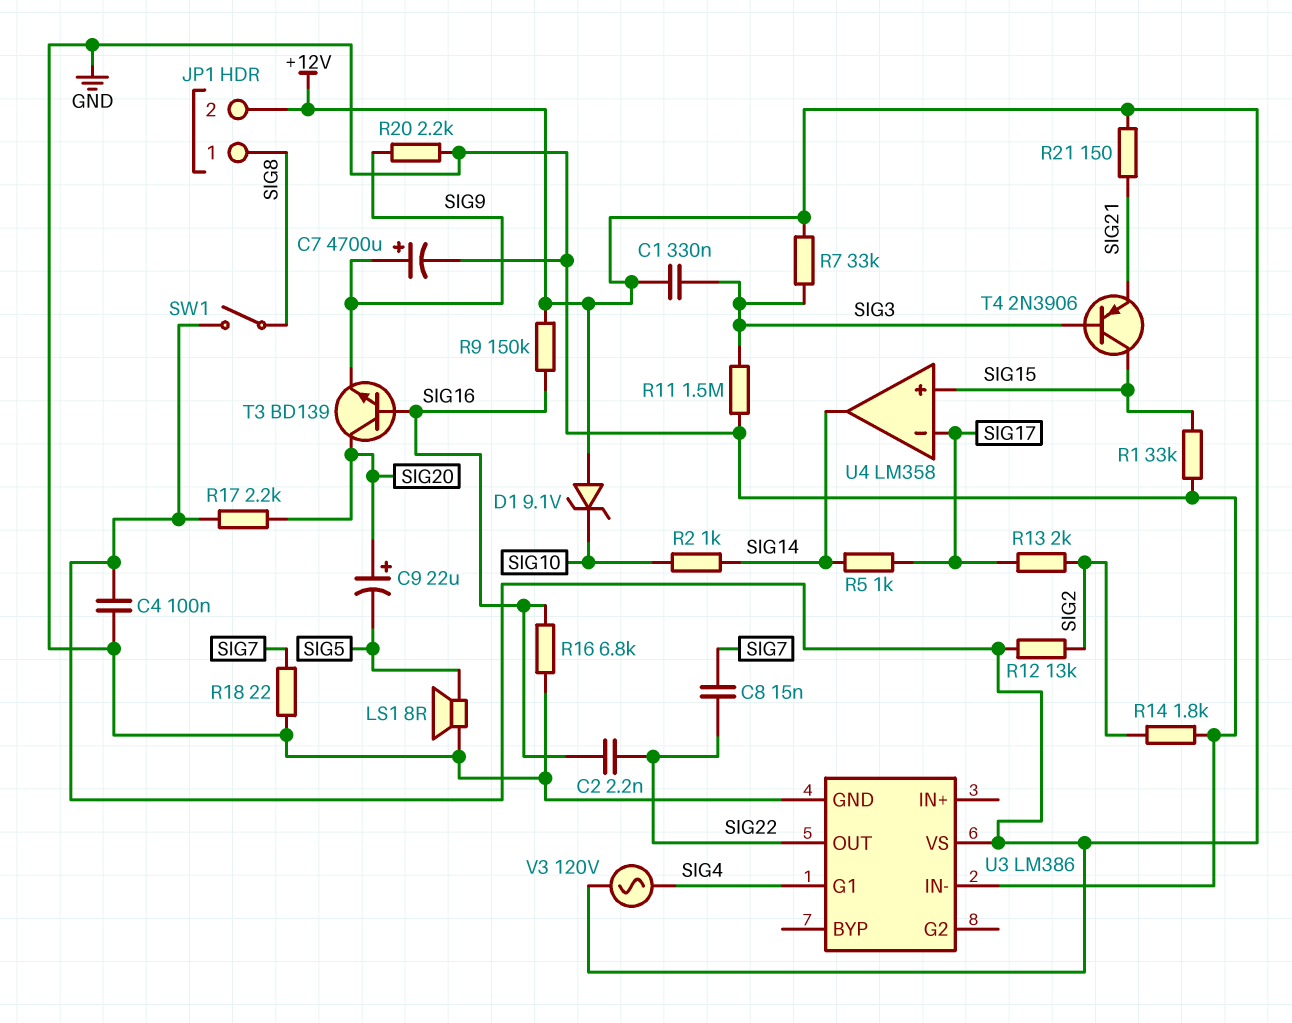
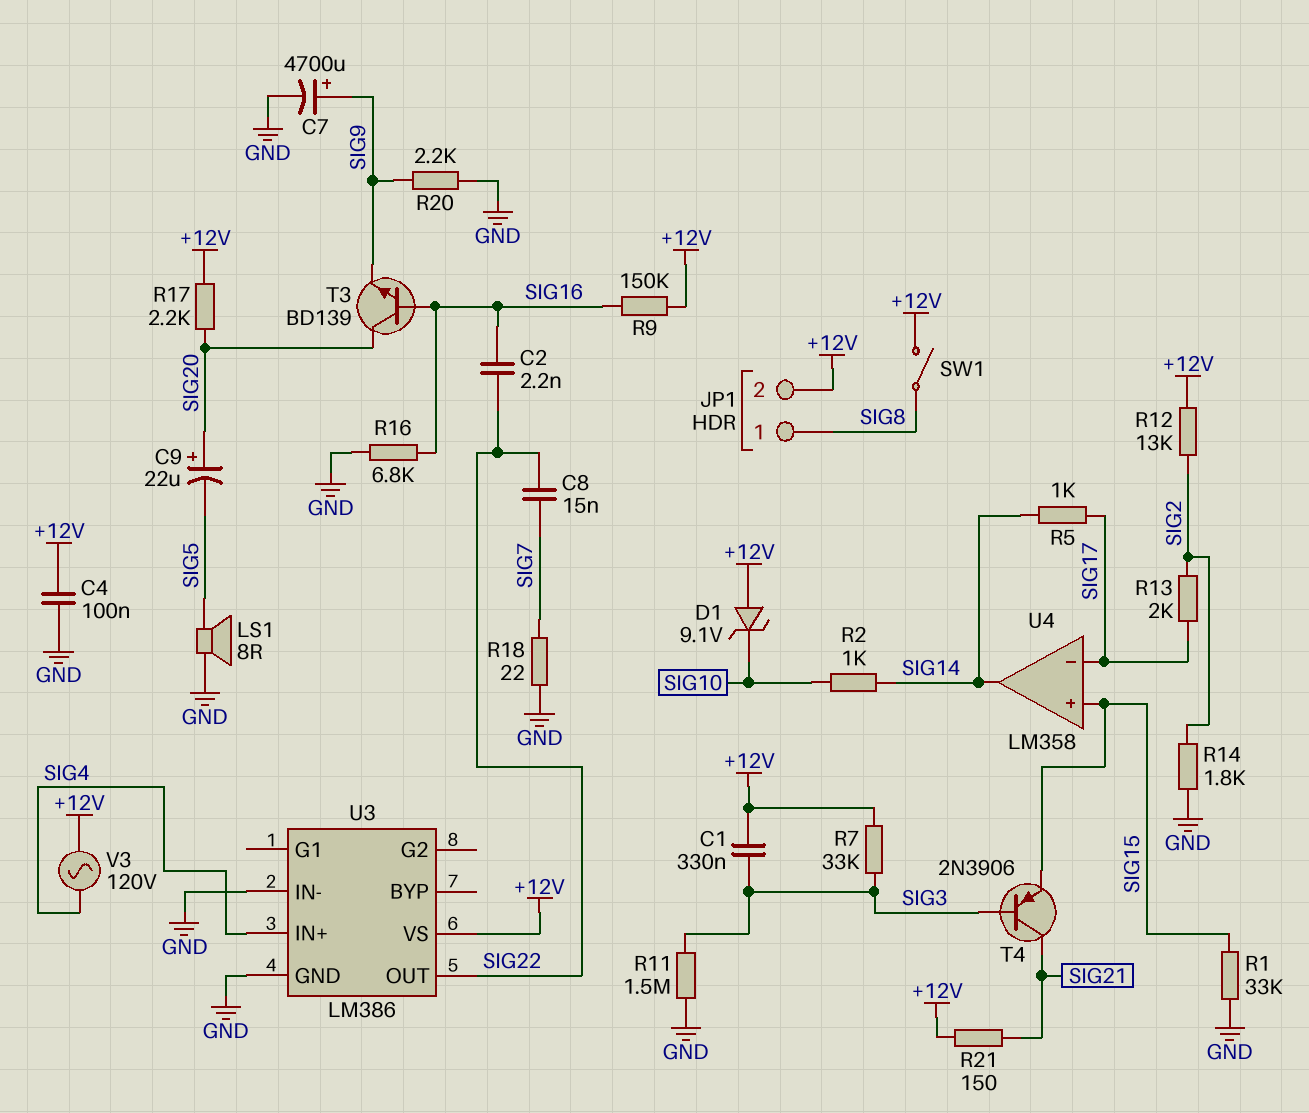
T4: PNP 2N3906 (B SIG3, C SIG15, E SIG21) -> PNP 2N3906 (B SIG3, C SIG21, E SIG15)
U3 pin G1: SIG4 -> none
U3 pin IN+: none -> SIG4

